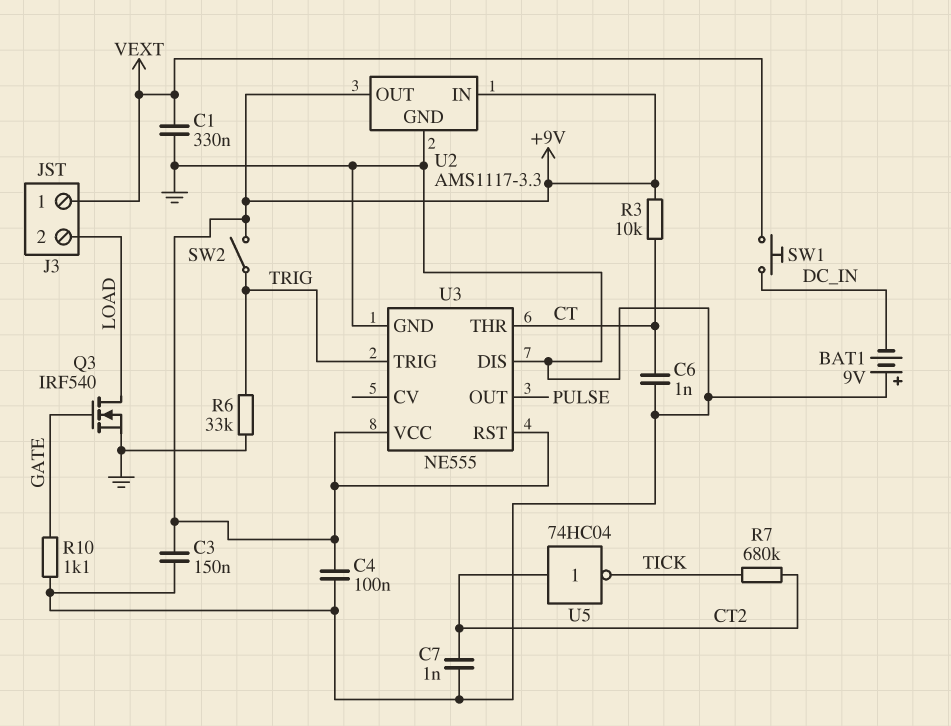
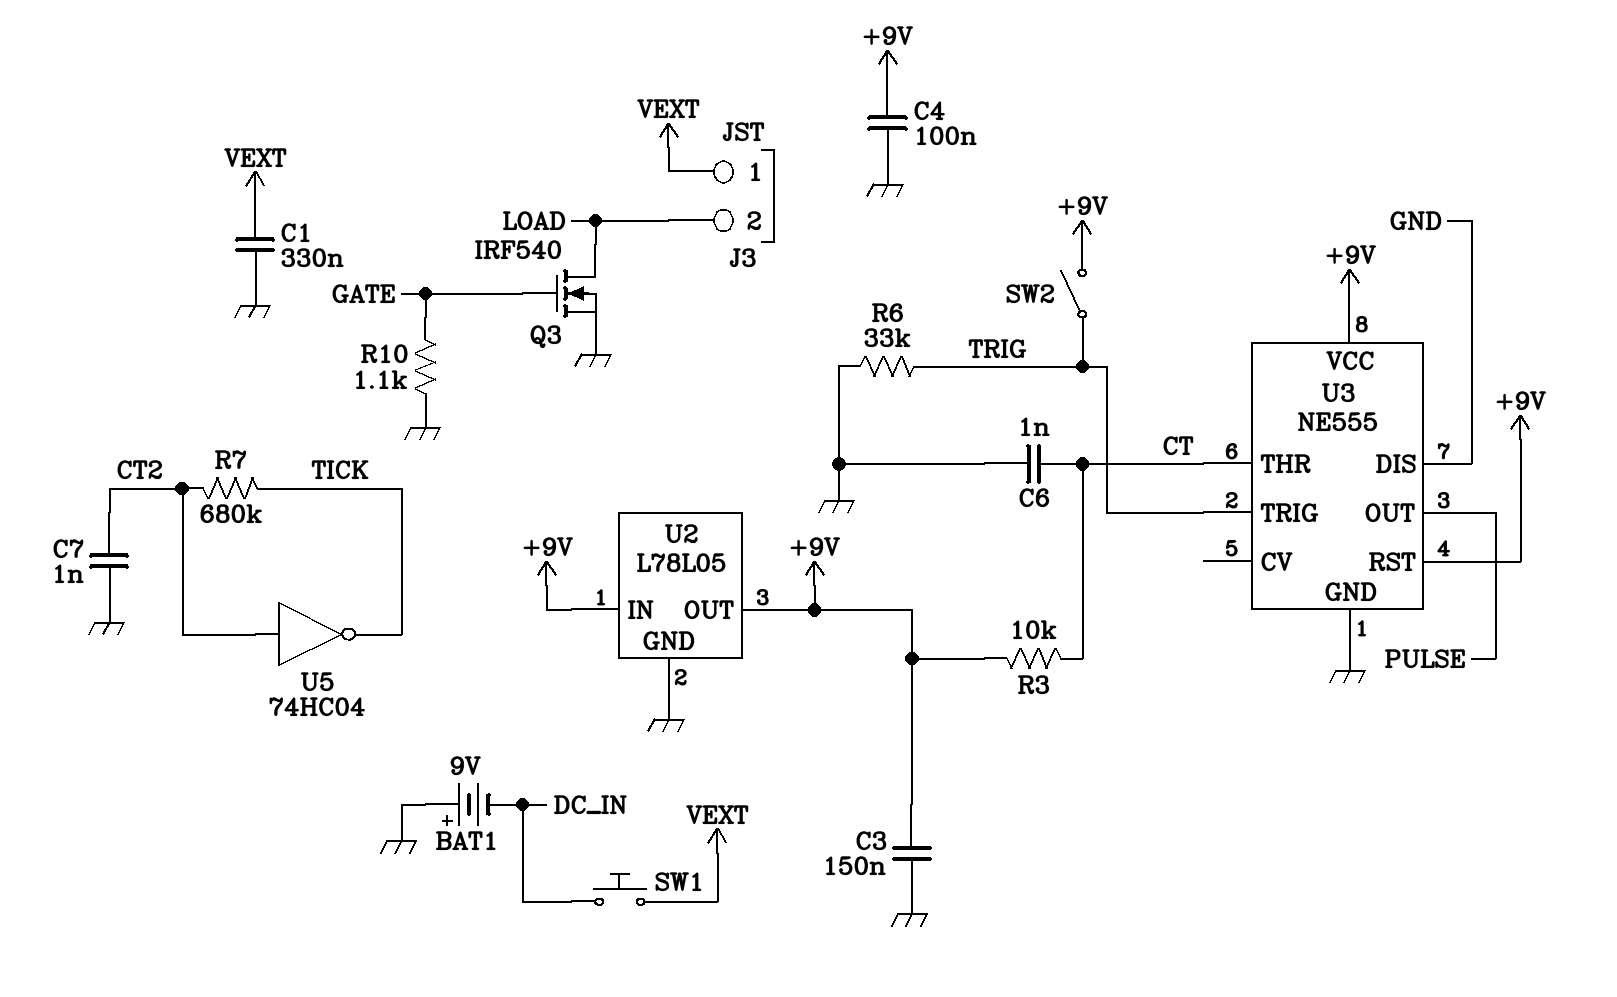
U2: AMS1117-3.3 -> L78L05

